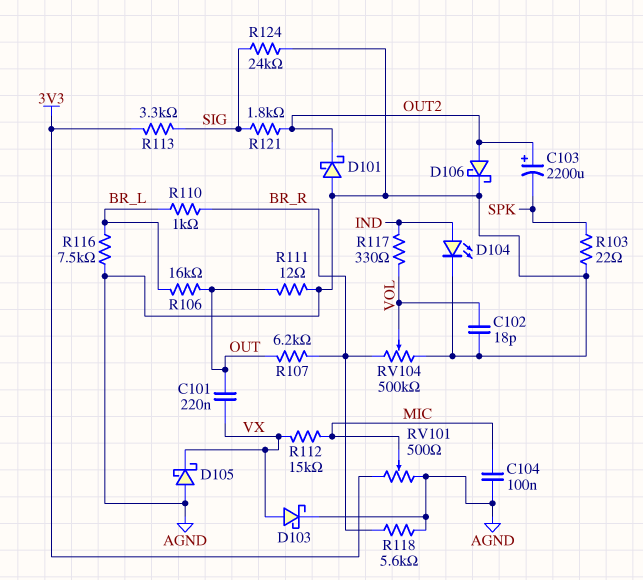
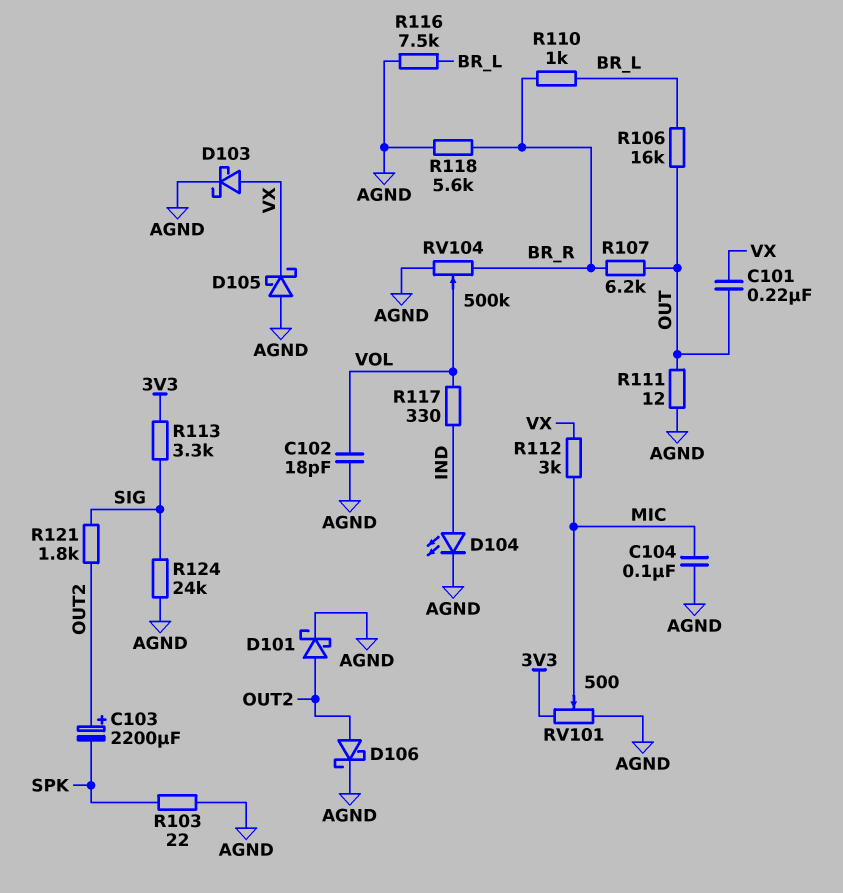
D101: schottky (A AGND, K OUT2) -> schottky (A OUT2, K AGND)
R112: 15k (MIC, VX) -> 3k (MIC, VX)

